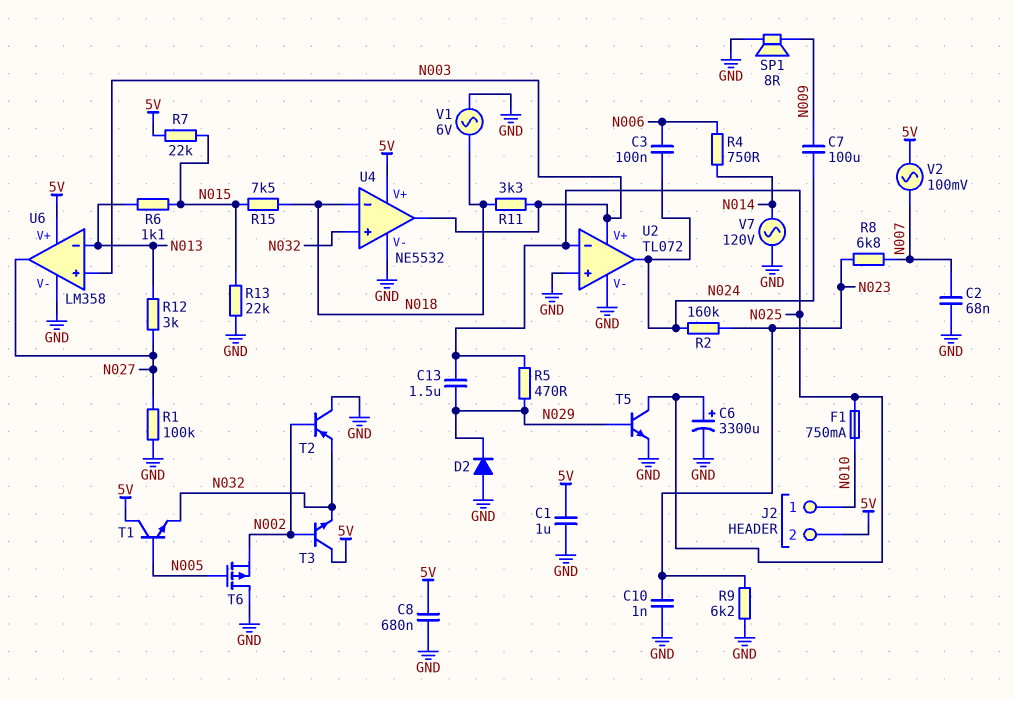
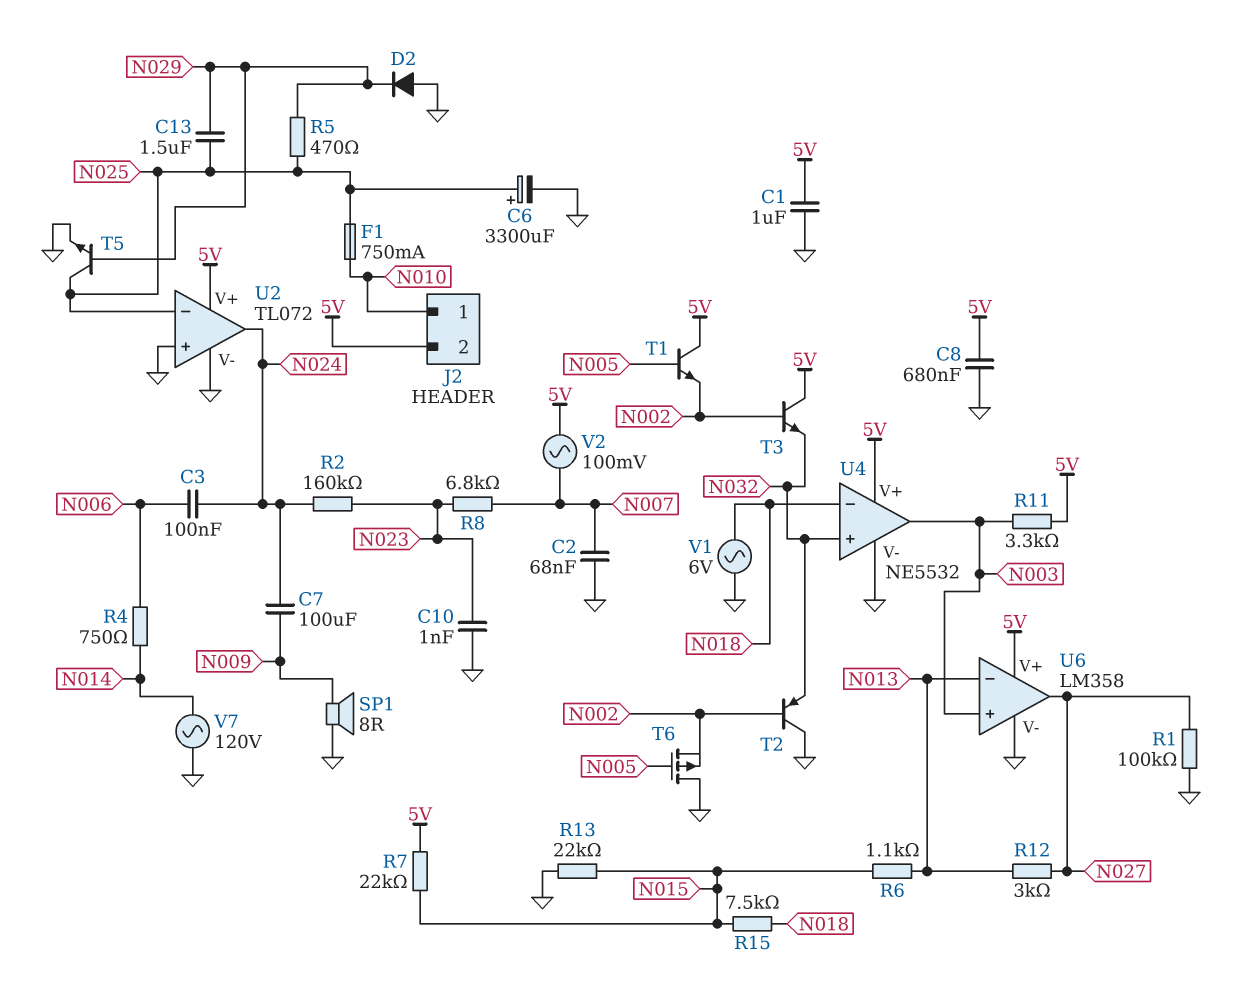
R9: 6.2k (GND, N023) -> none
R11: 3.3k (N003, N018) -> 3.3k (5V, N003)
T1: NPN (B N005, C 5V, E N032) -> NPN (B N005, C 5V, E N002)
U2 pin V+: N003 -> 5V

